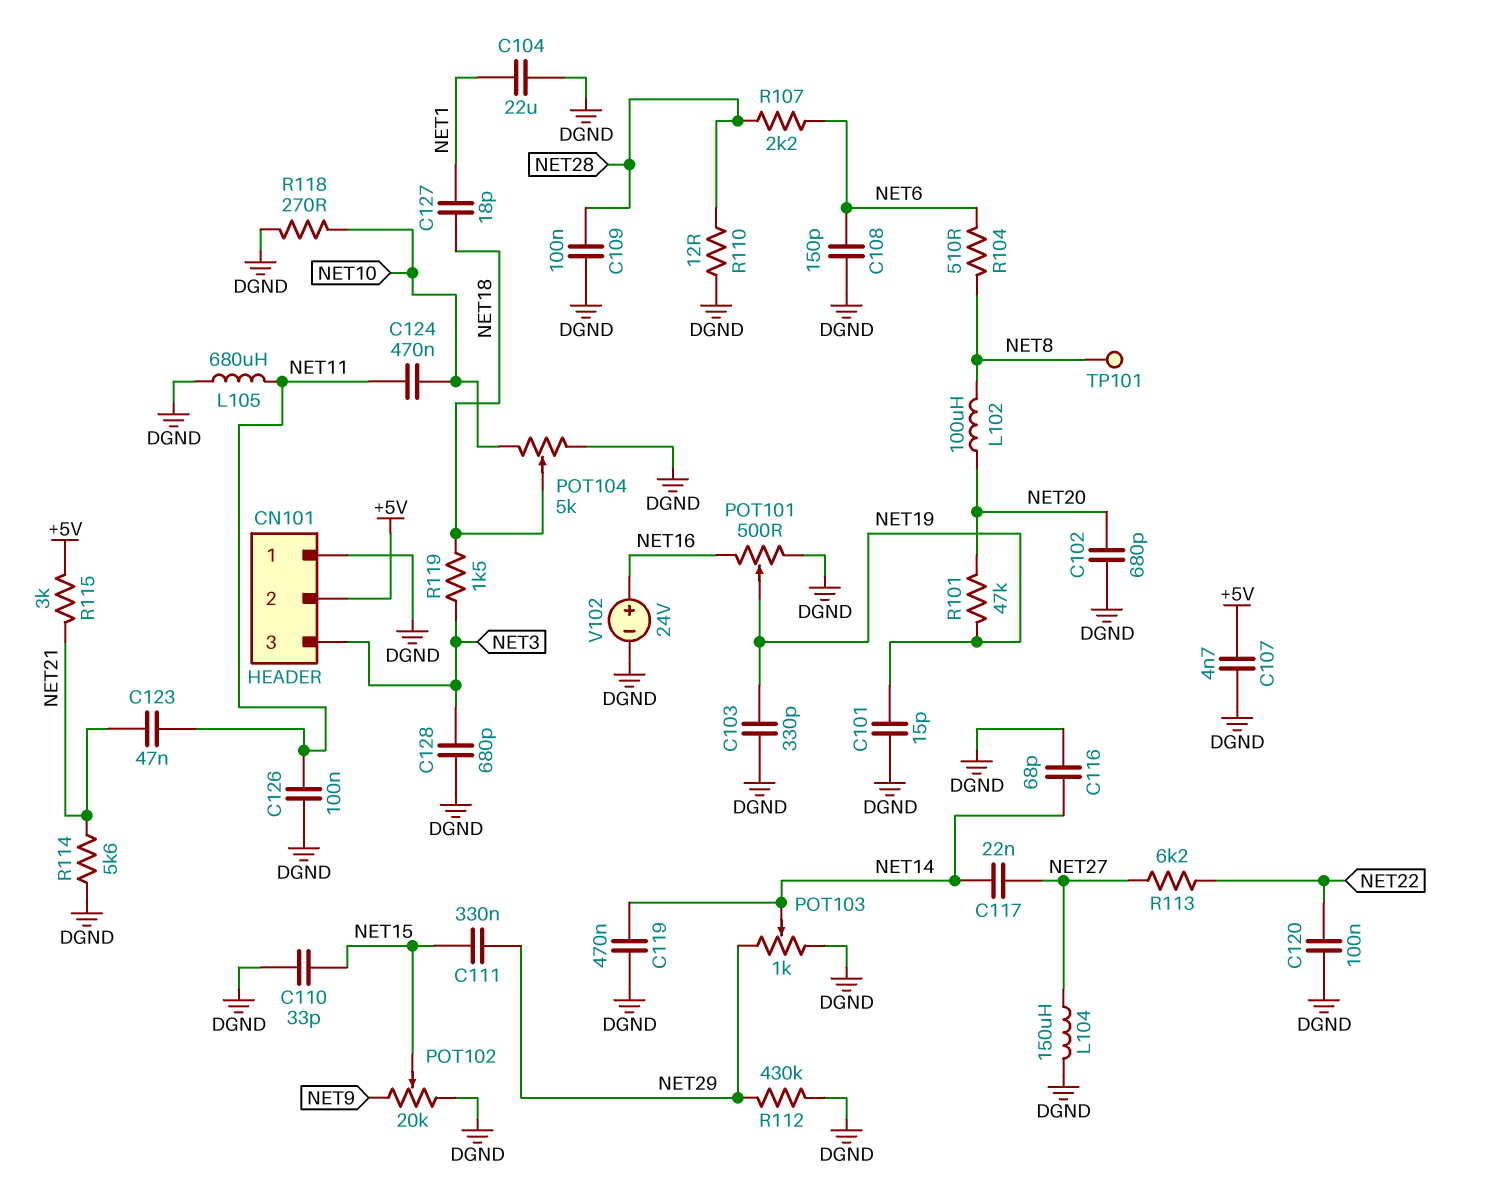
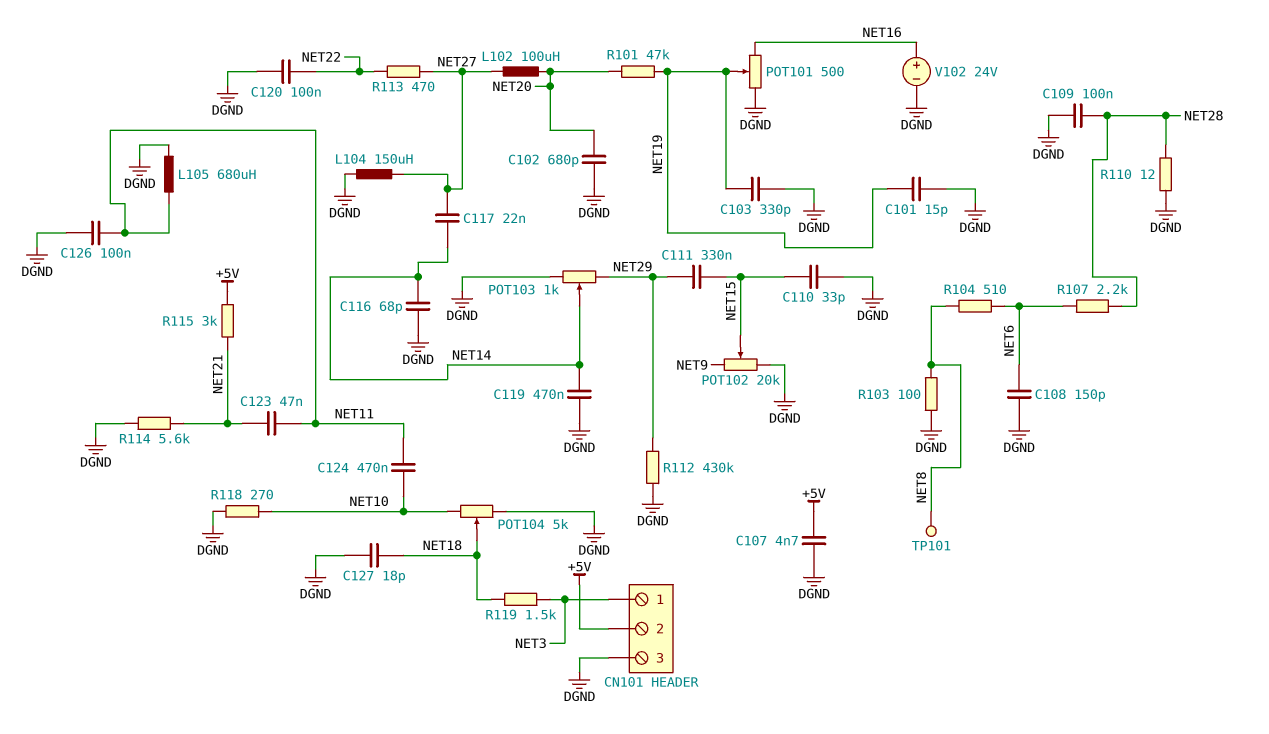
C104: 22uF (DGND, NET1) -> none
C127: 18pF (NET1, NET18) -> 18pF (DGND, NET18)
C128: 680pF (DGND, NET3) -> none
CN101 pin 1: DGND -> NET3
CN101 pin 3: NET3 -> DGND
L102: 100uH (NET8, NET20) -> 100uH (NET20, NET27)
R103: none -> 100 (DGND, NET8)
R113: 6.2k (NET22, NET27) -> 470 (NET22, NET27)

